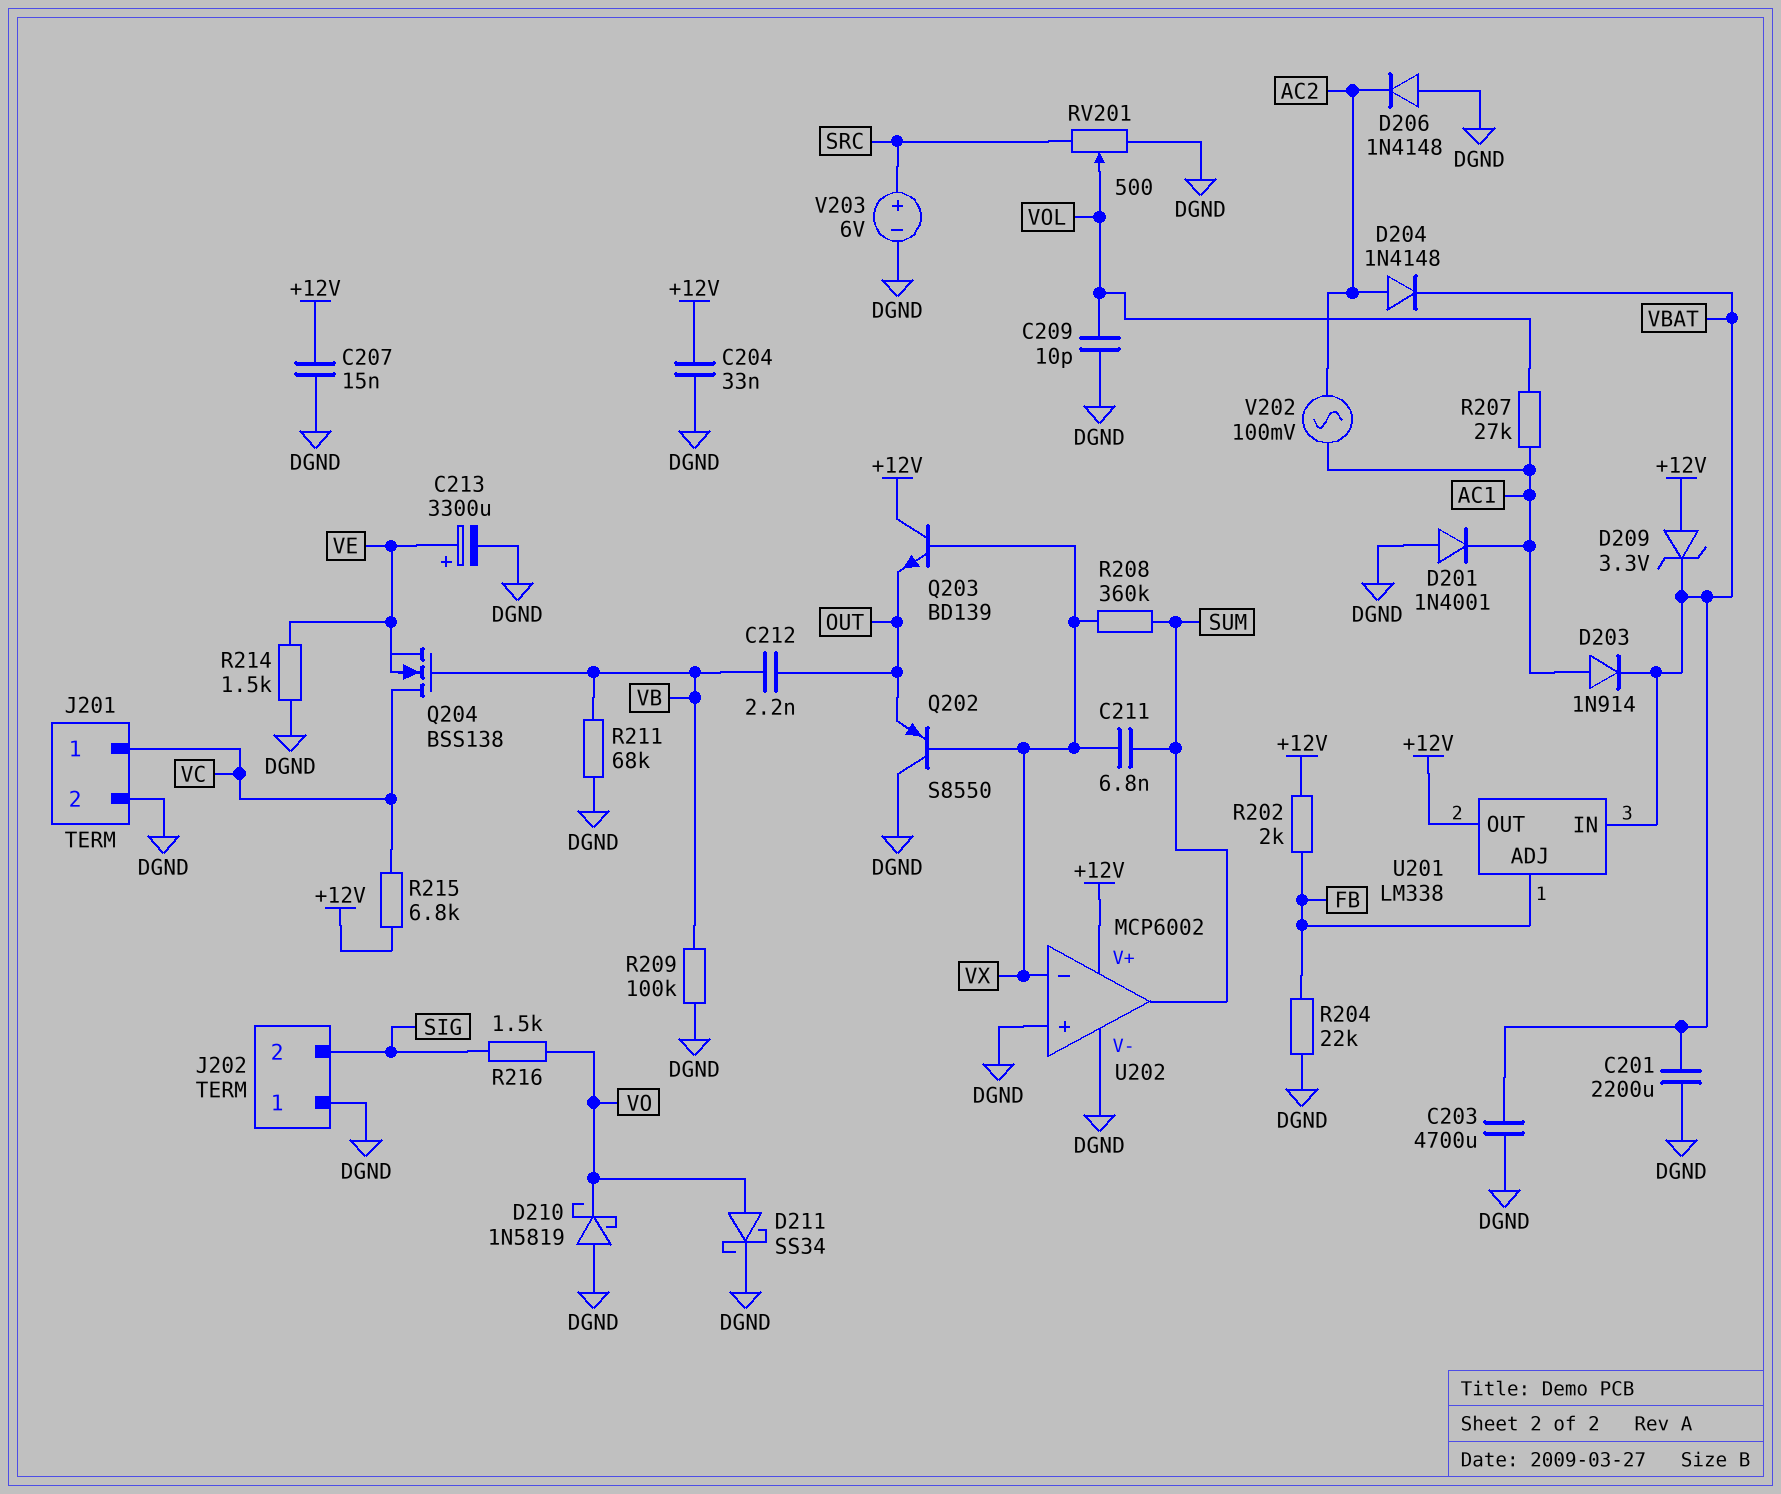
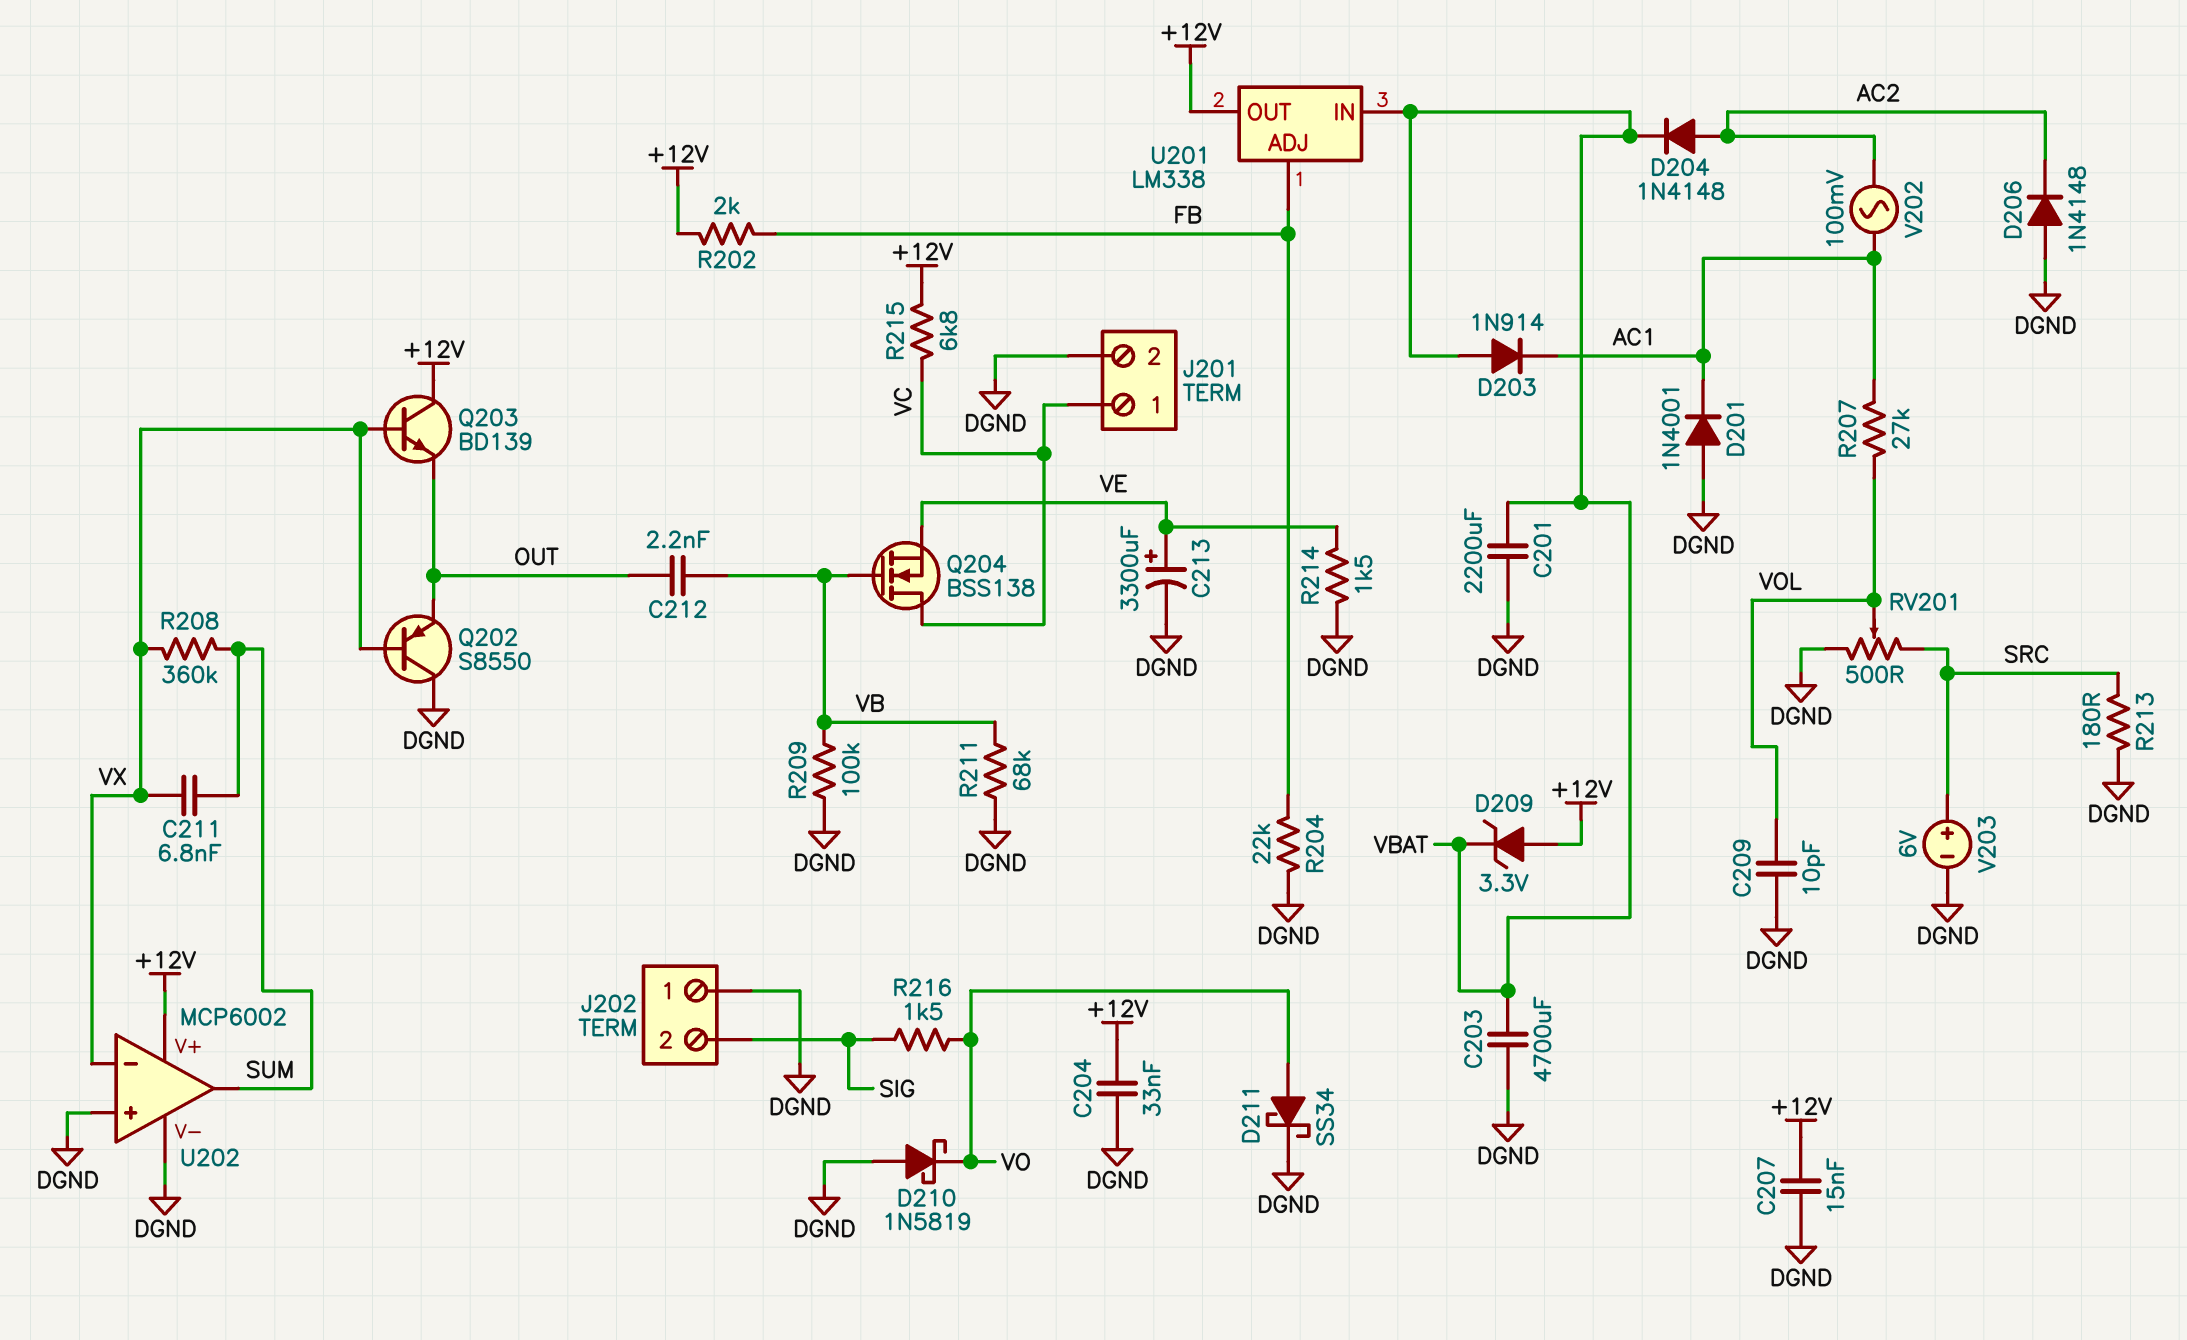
D203: diode 1N914 (A AC1, K VBAT) -> diode 1N914 (A VBAT, K AC1)
R213: none -> 180 (DGND, SRC)

